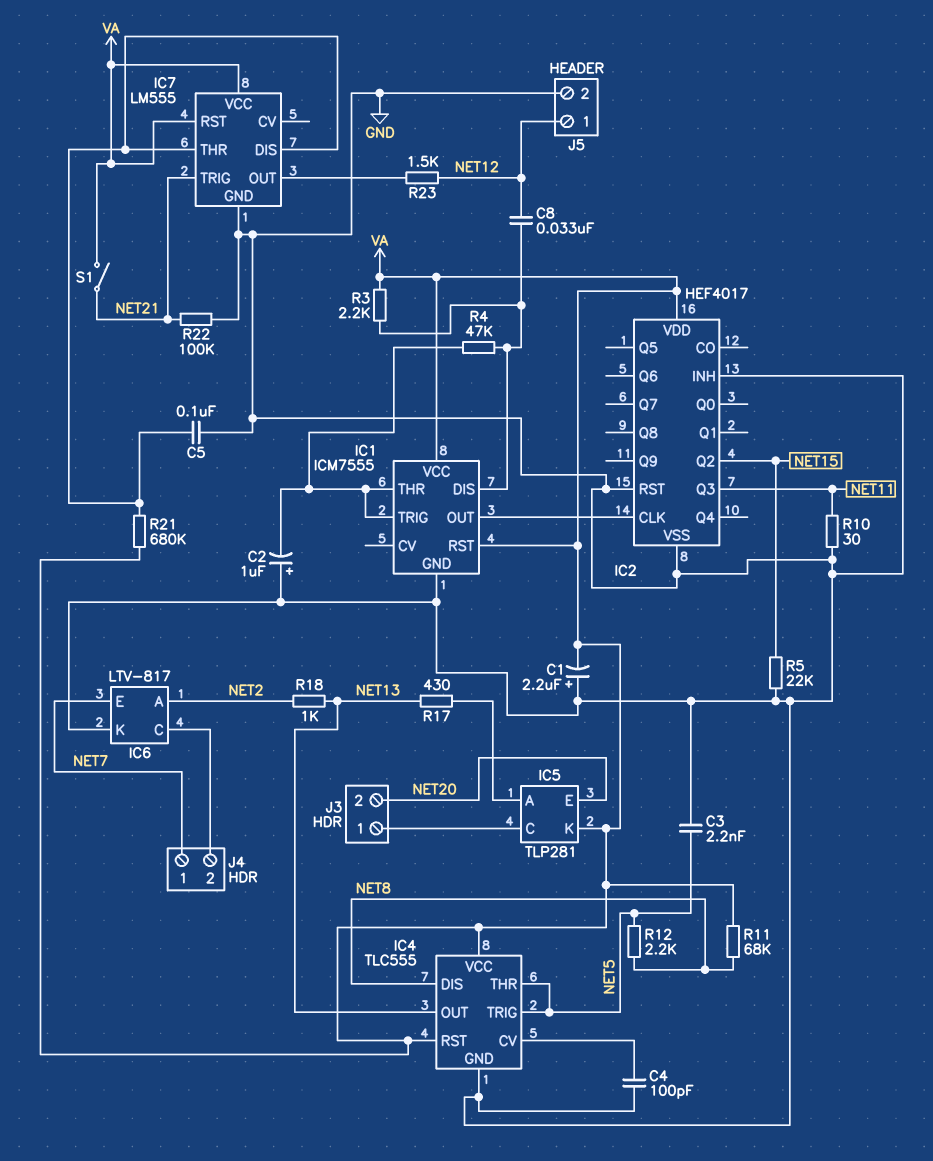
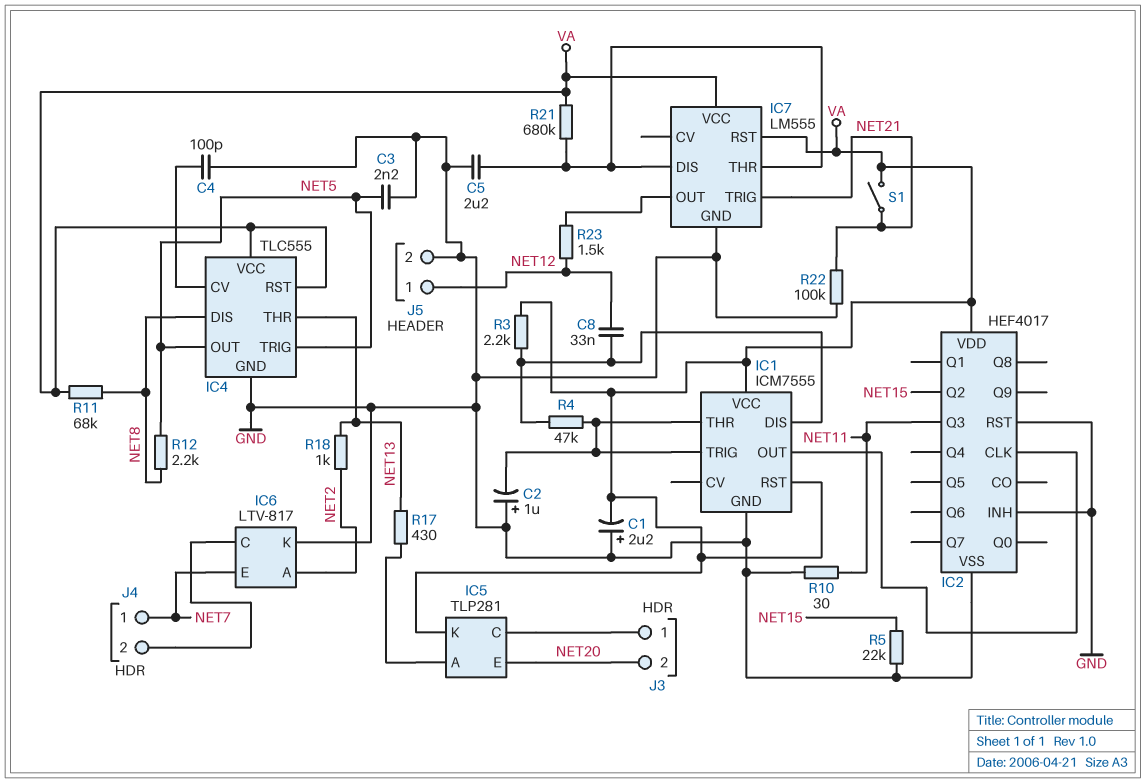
C5: 100nF (GND, IC7/DIS) -> 2.2uF (GND, IC7/DIS)
IC4 pin OUT: NET13 -> NET5
IC4 pin THR: NET5 -> NET13

